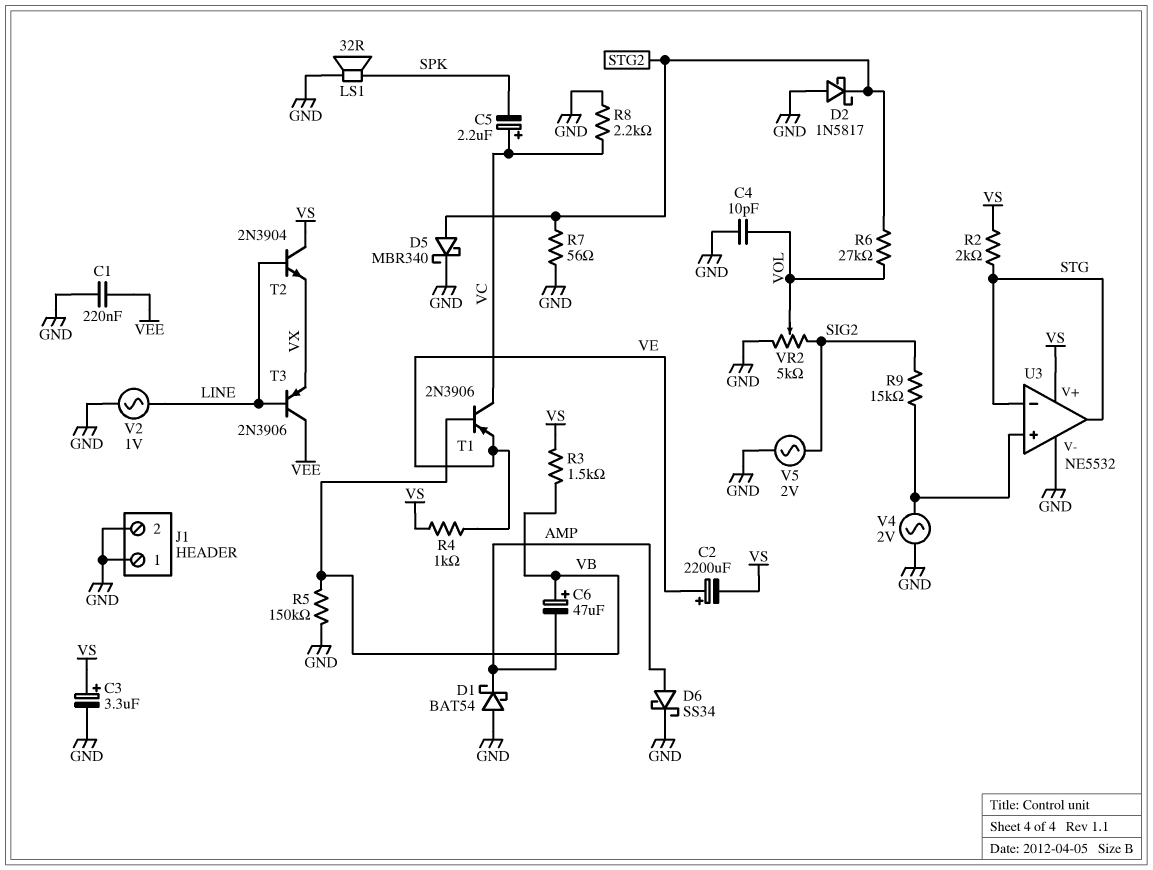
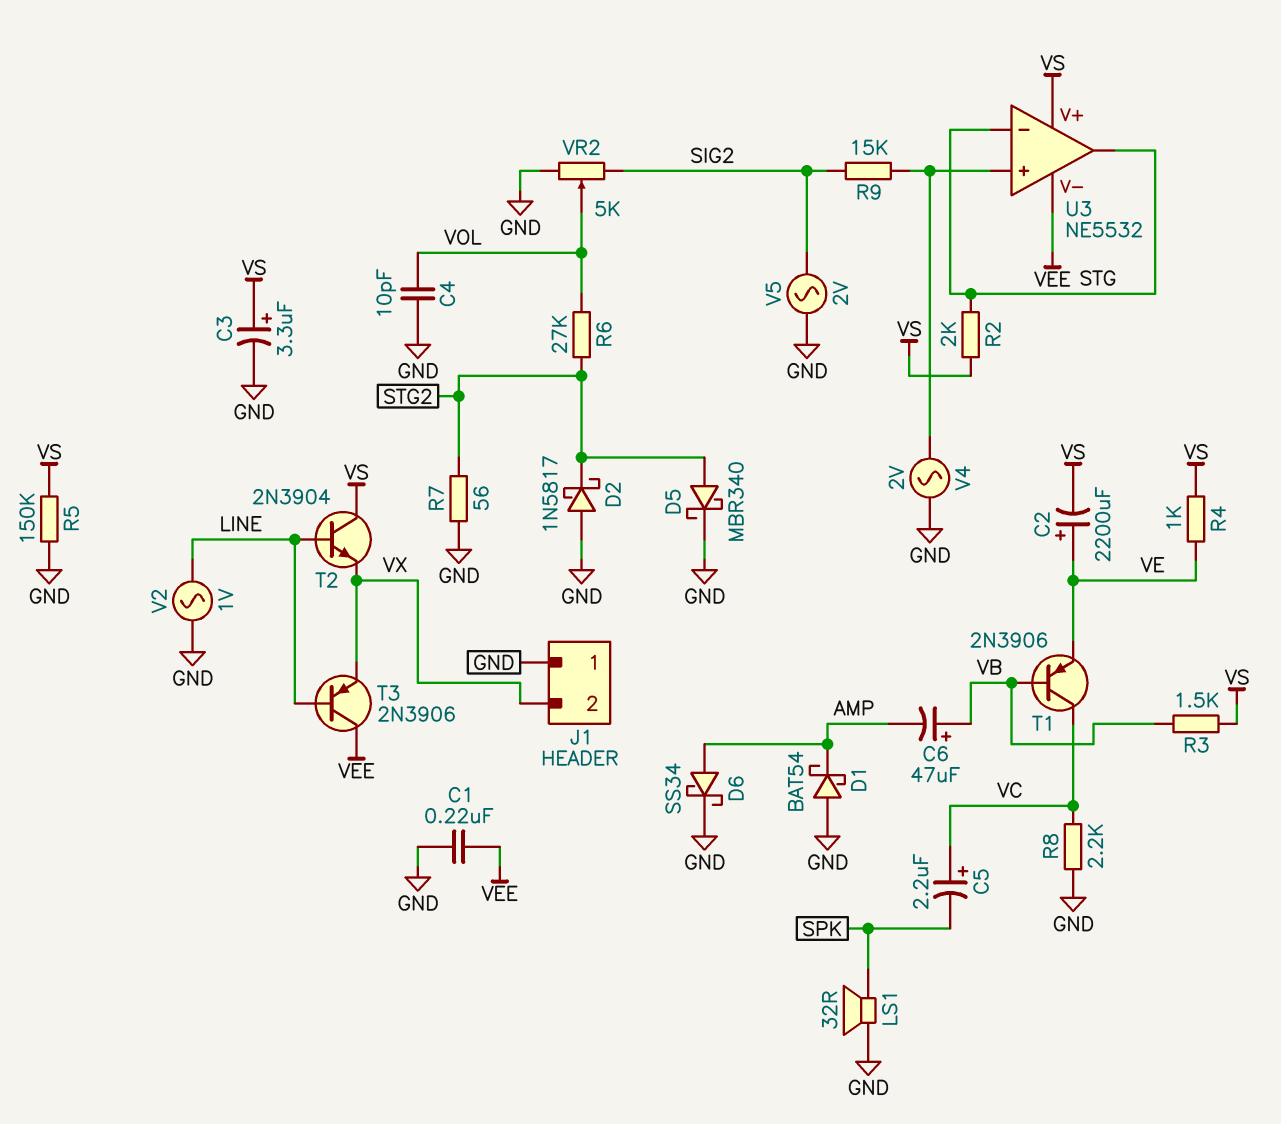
J1 pin 2: GND -> VX
R5: 150k (GND, VB) -> 150k (GND, VS)
U3 pin V-: GND -> VEE

